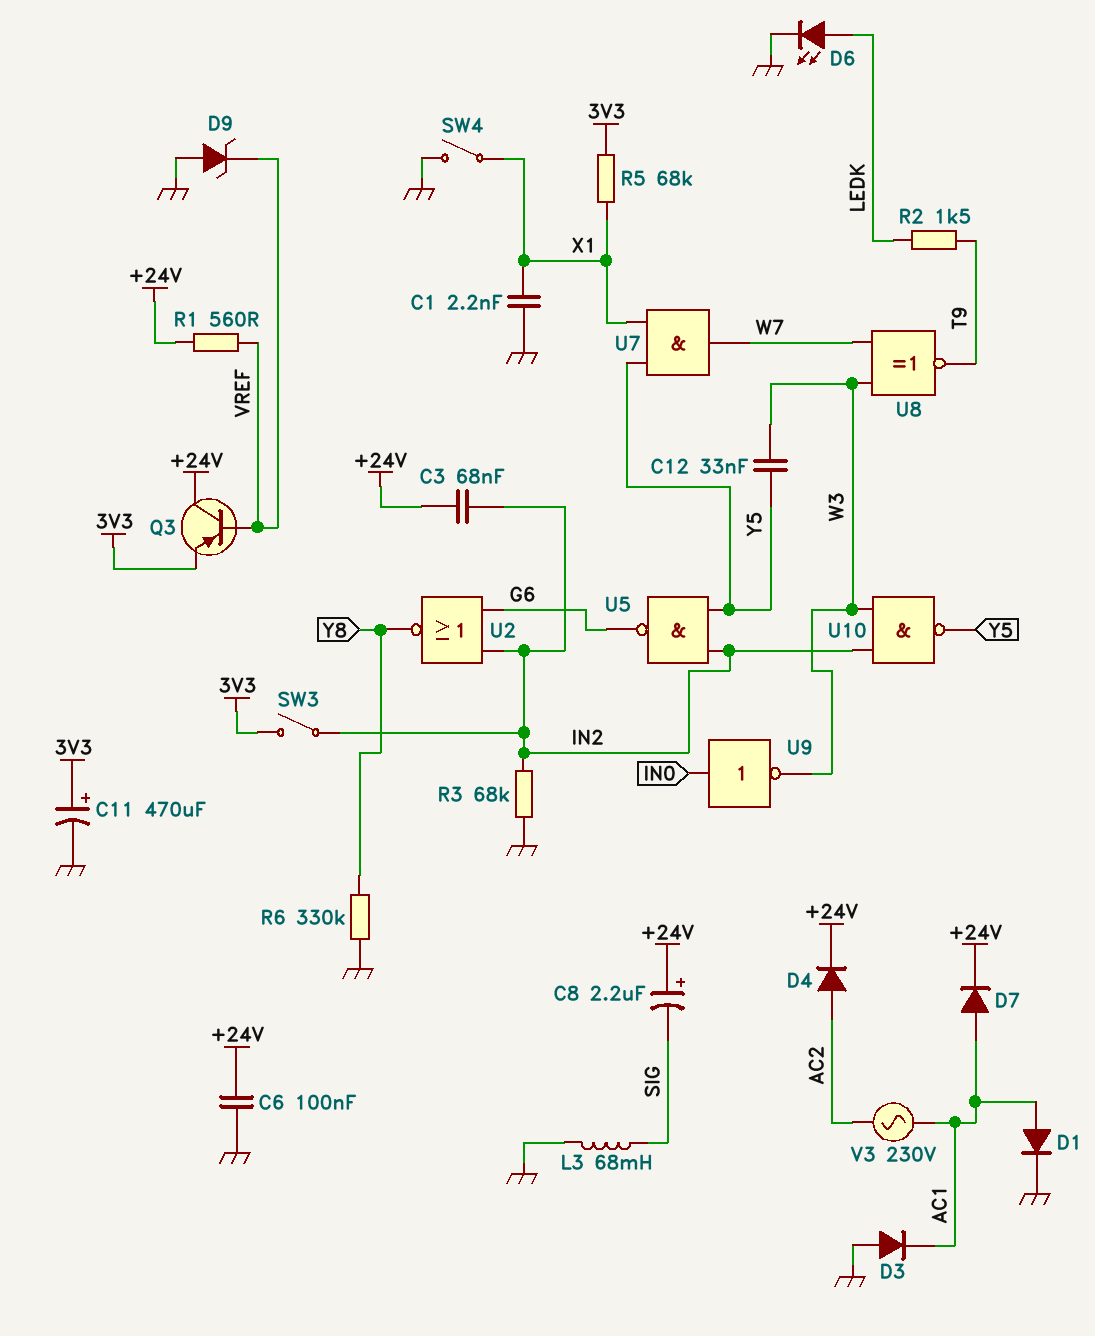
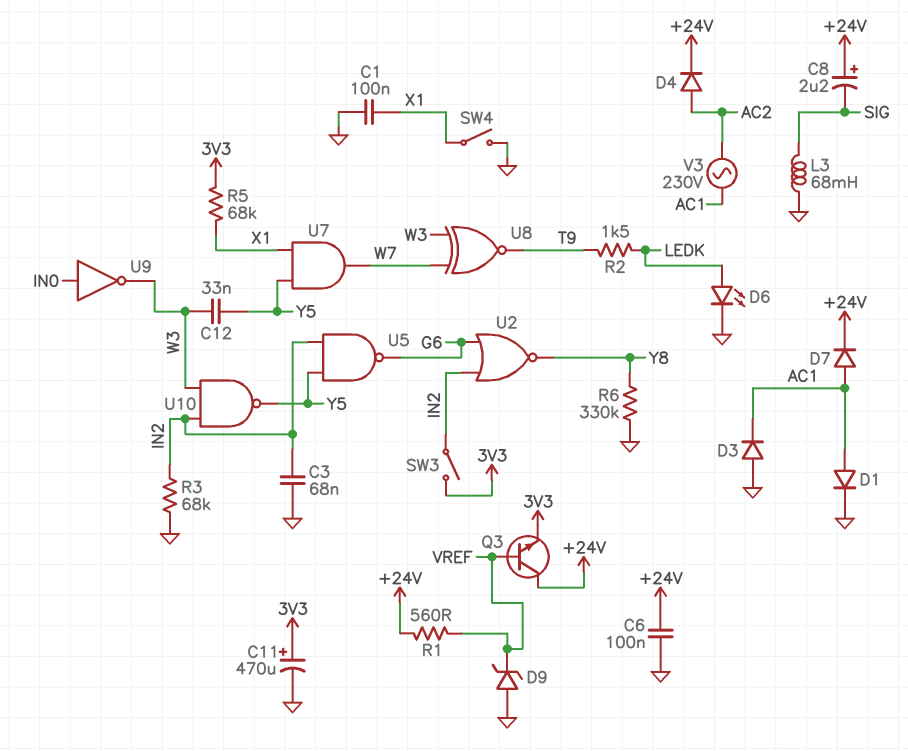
C1: 2.2nF (GND, X1) -> 100nF (GND, X1)
C3: 68nF (+24V, IN2) -> 68nF (GND, IN2)
Q3: PNP (B VREF, C +24V, E 3V3) -> NPN (B VREF, C +24V, E 3V3)

